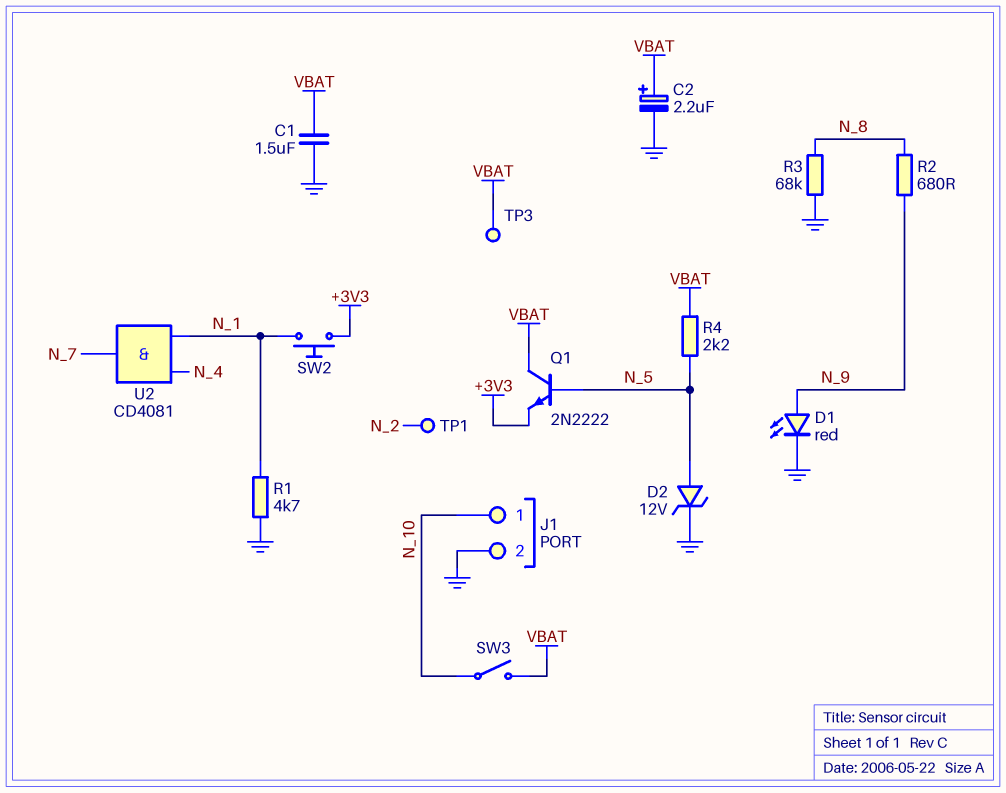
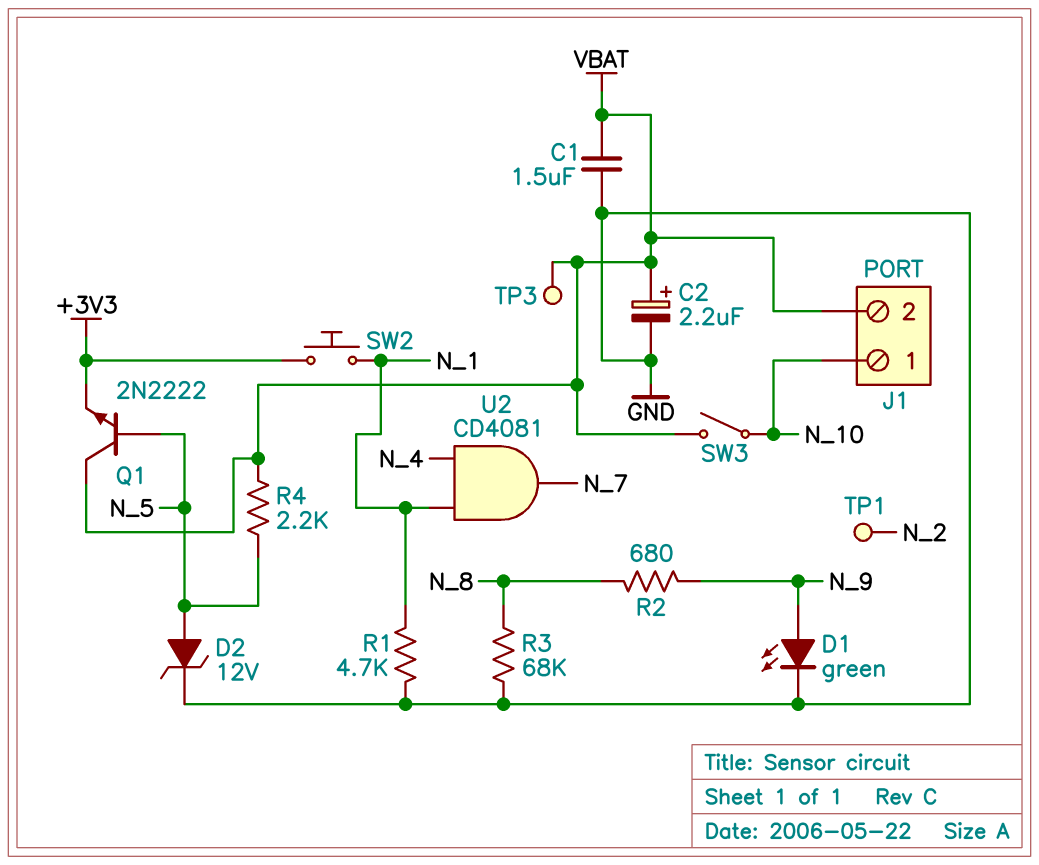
D1: LED red (A N_9, K GND) -> LED green (A N_9, K GND)
J1 pin 2: GND -> VBAT

